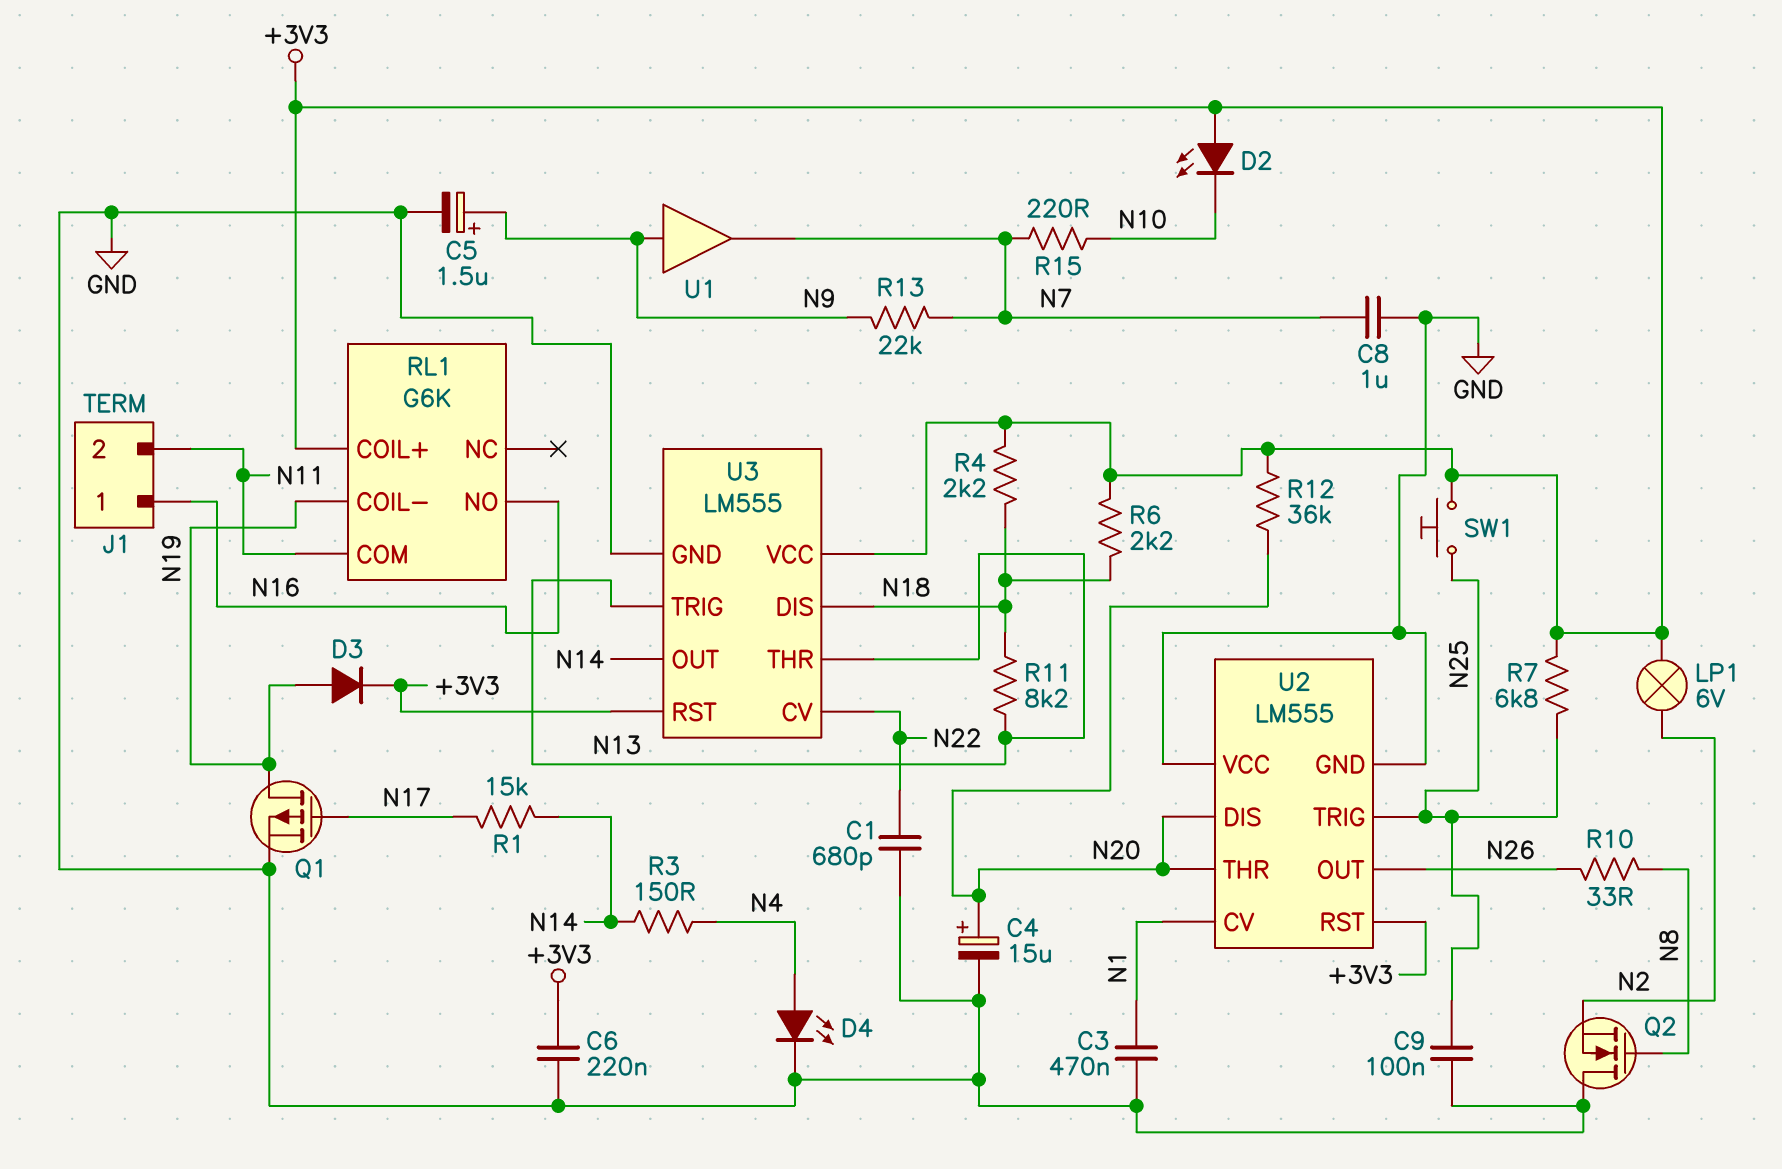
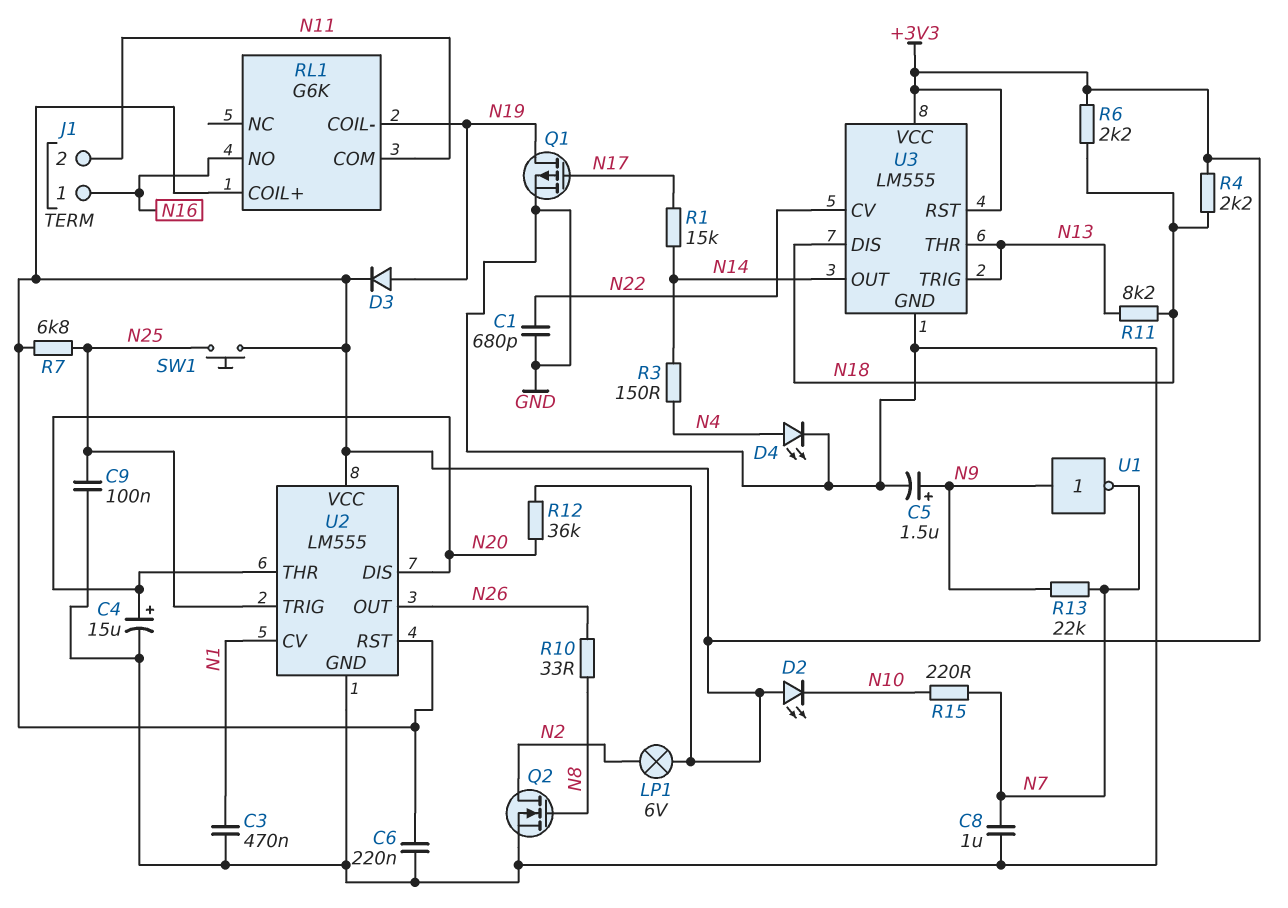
Q2: NMOS (G N8, D GND, S N2) -> NMOS (G N8, D N2, S GND)
U1: buffer (in N9, out N7) -> NOT (in N9, out N7)
U2 pin VCC: GND -> +3V3

